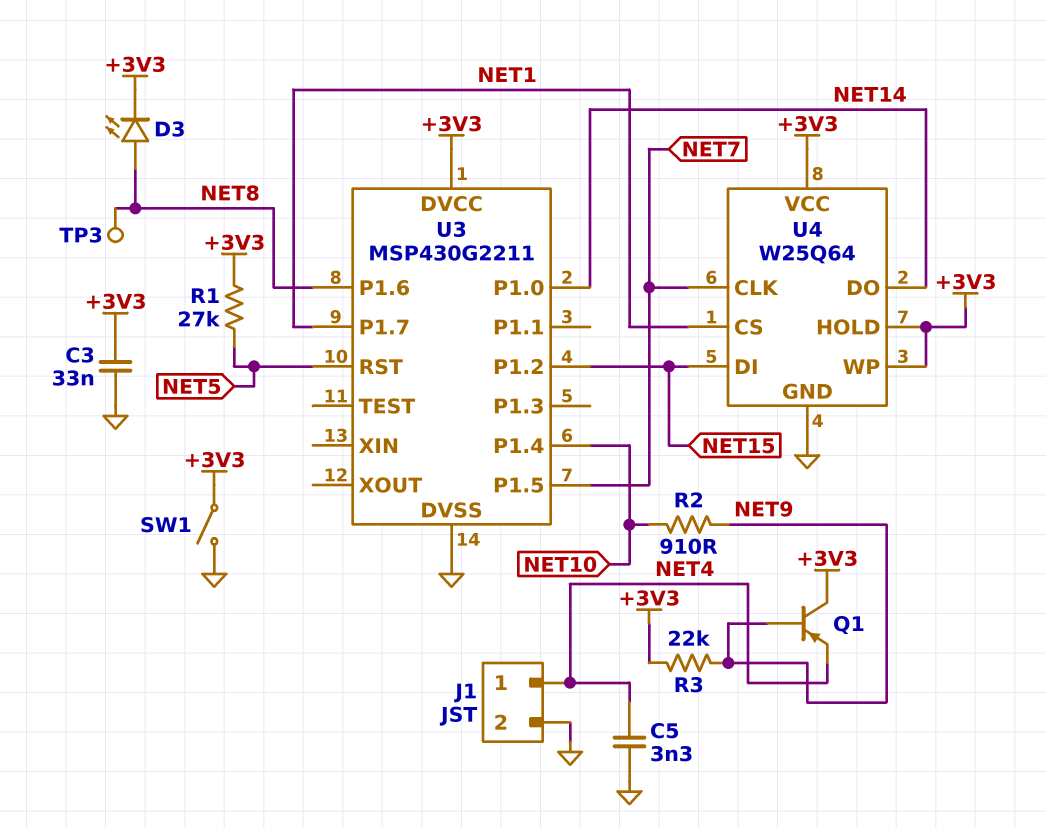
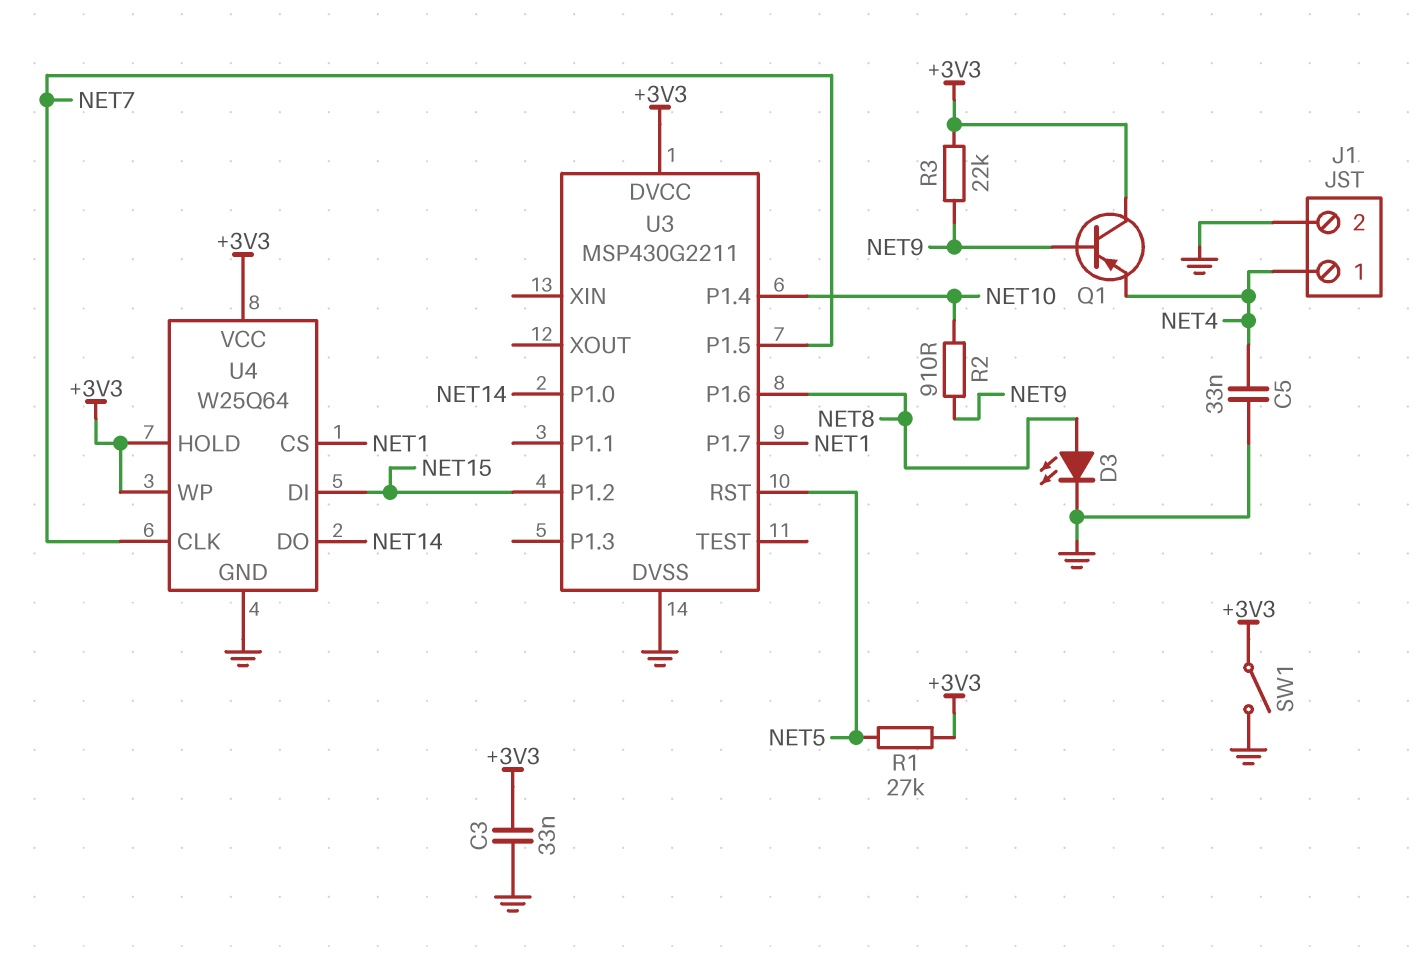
C5: 3.3nF (GND, NET4) -> 33nF (GND, NET4)
D3: LED (A NET8, K +3V3) -> LED (A NET8, K GND)
TP3: test point (NET8) -> none

